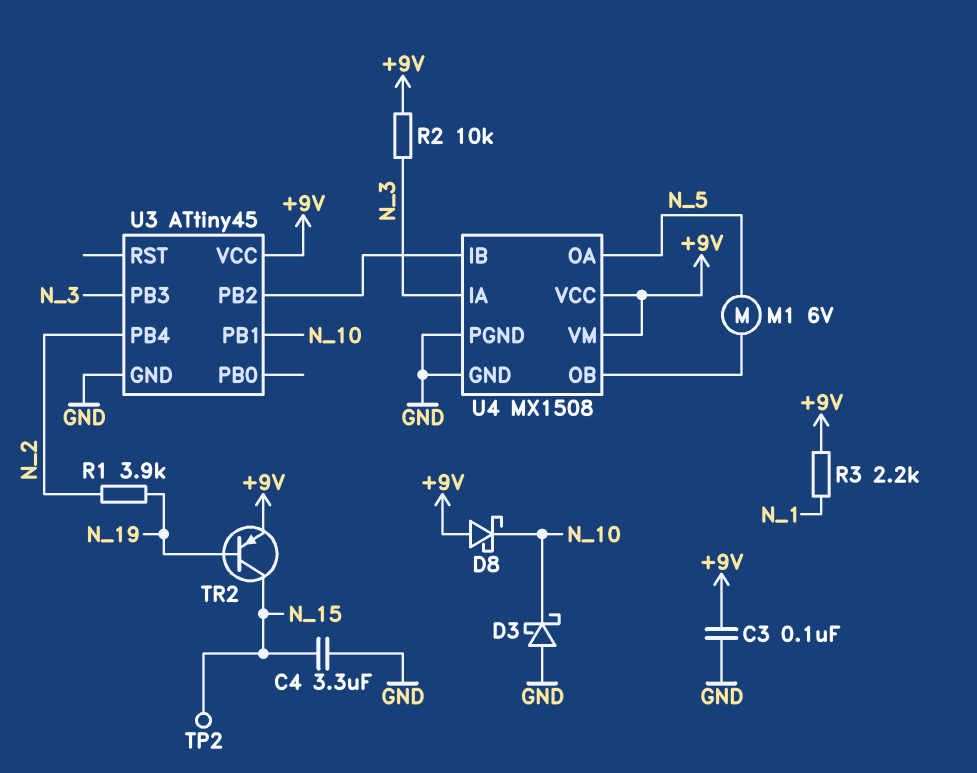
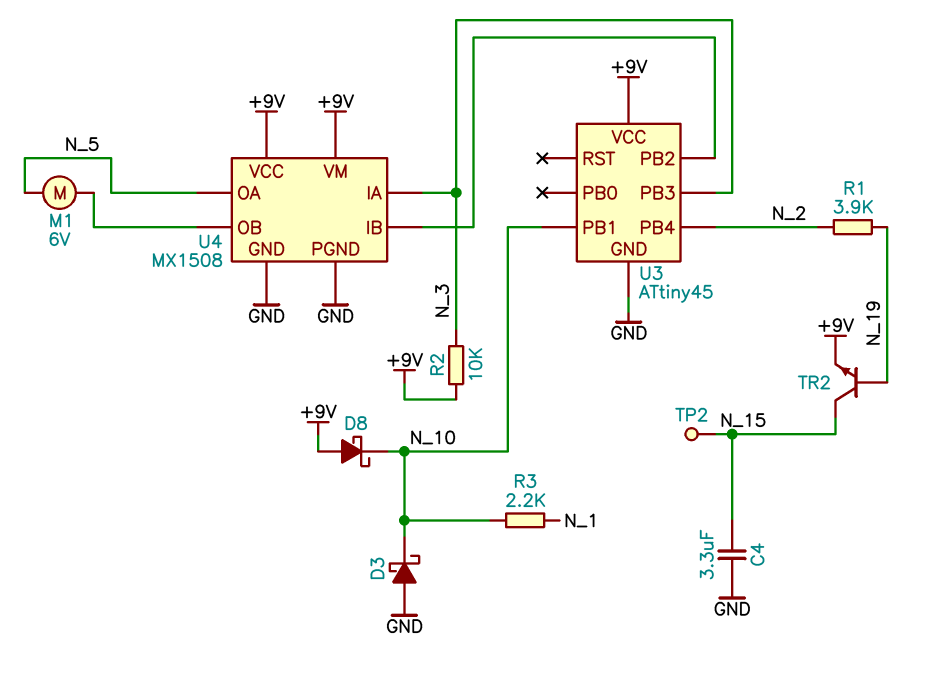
C3: 100nF (+9V, GND) -> none
R3: 2.2k (+9V, N_1) -> 2.2k (N_1, N_10)
TR2: PNP (B N_19, C N_15, E +9V) -> NPN (B N_19, C N_15, E +9V)

